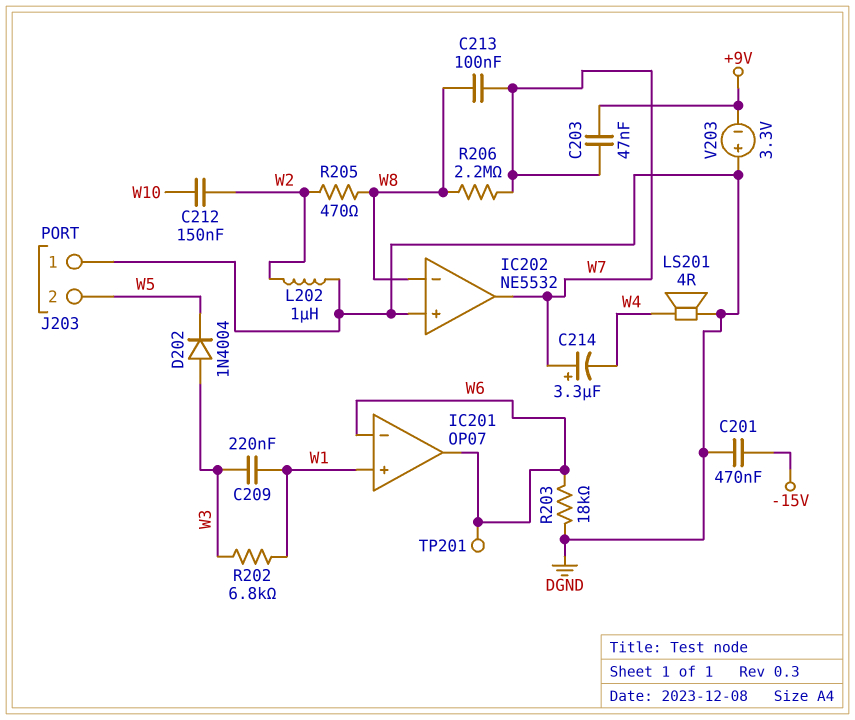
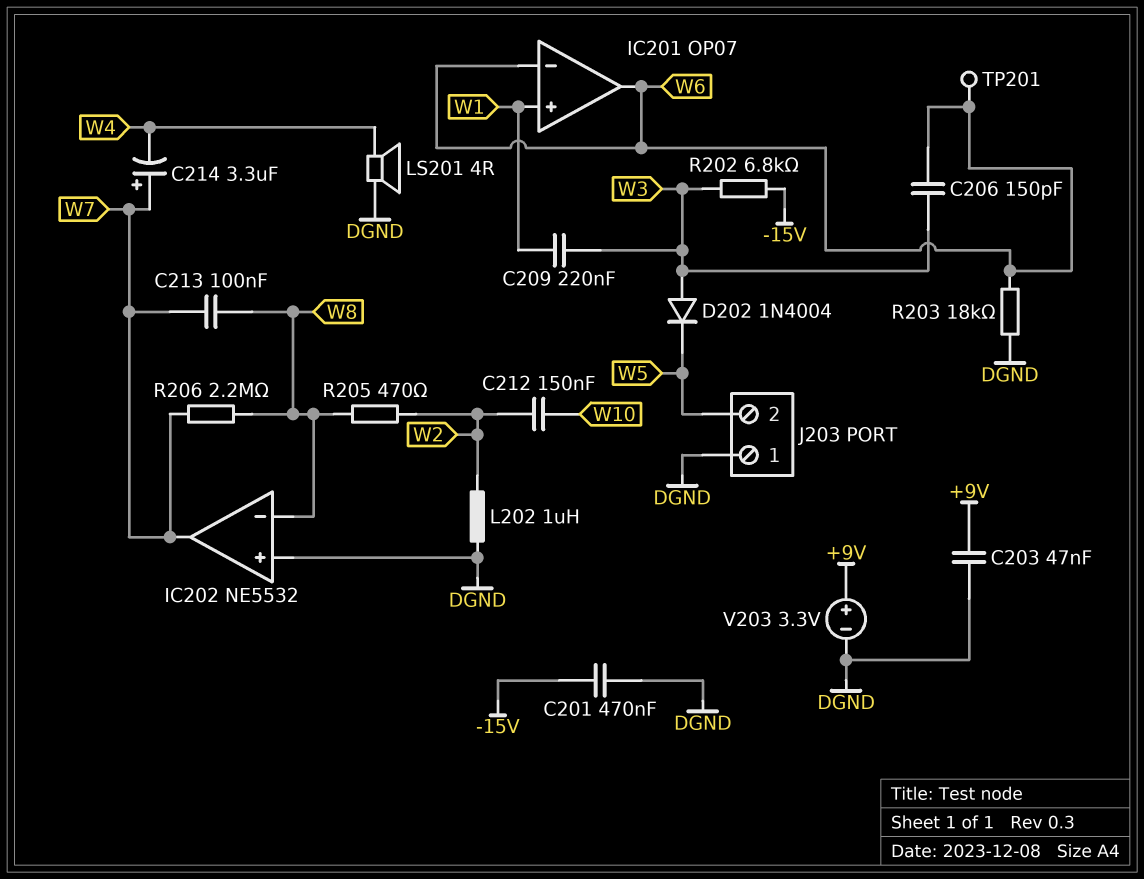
C203: 47nF (+9V, W7) -> 47nF (+9V, DGND)
C206: none -> 150pF (W3, W6)
R202: 6.8k (W1, W3) -> 6.8k (-15V, W3)
V203: 3.3V (plus DGND, minus +9V) -> 3.3V (plus +9V, minus DGND)

